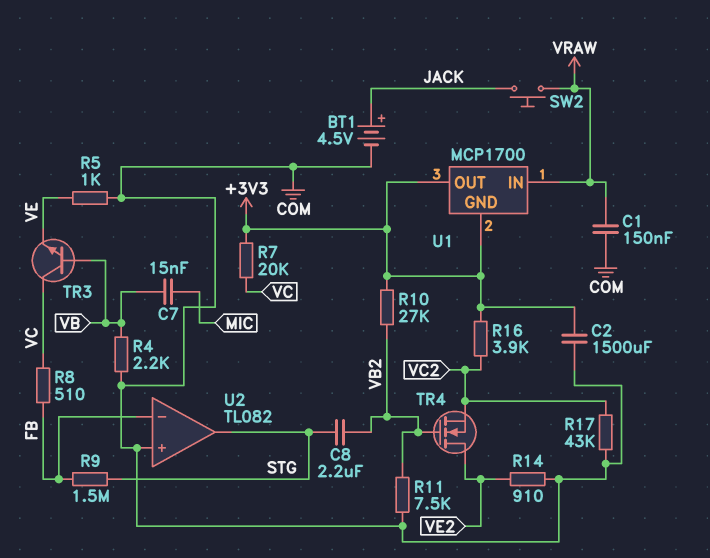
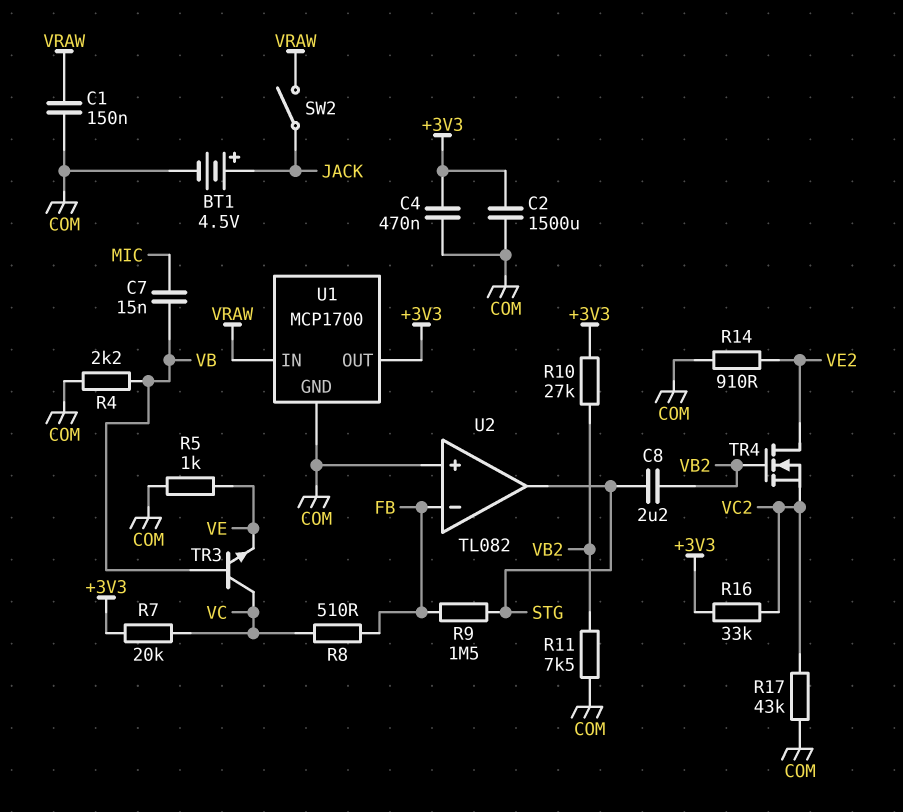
C4: none -> 470nF (+3V3, COM)
R16: 3.9k (+3V3, VC2) -> 33k (+3V3, VC2)
SW2: button (JACK, VRAW) -> switch (JACK, VRAW)
U1 pin GND: +3V3 -> COM

